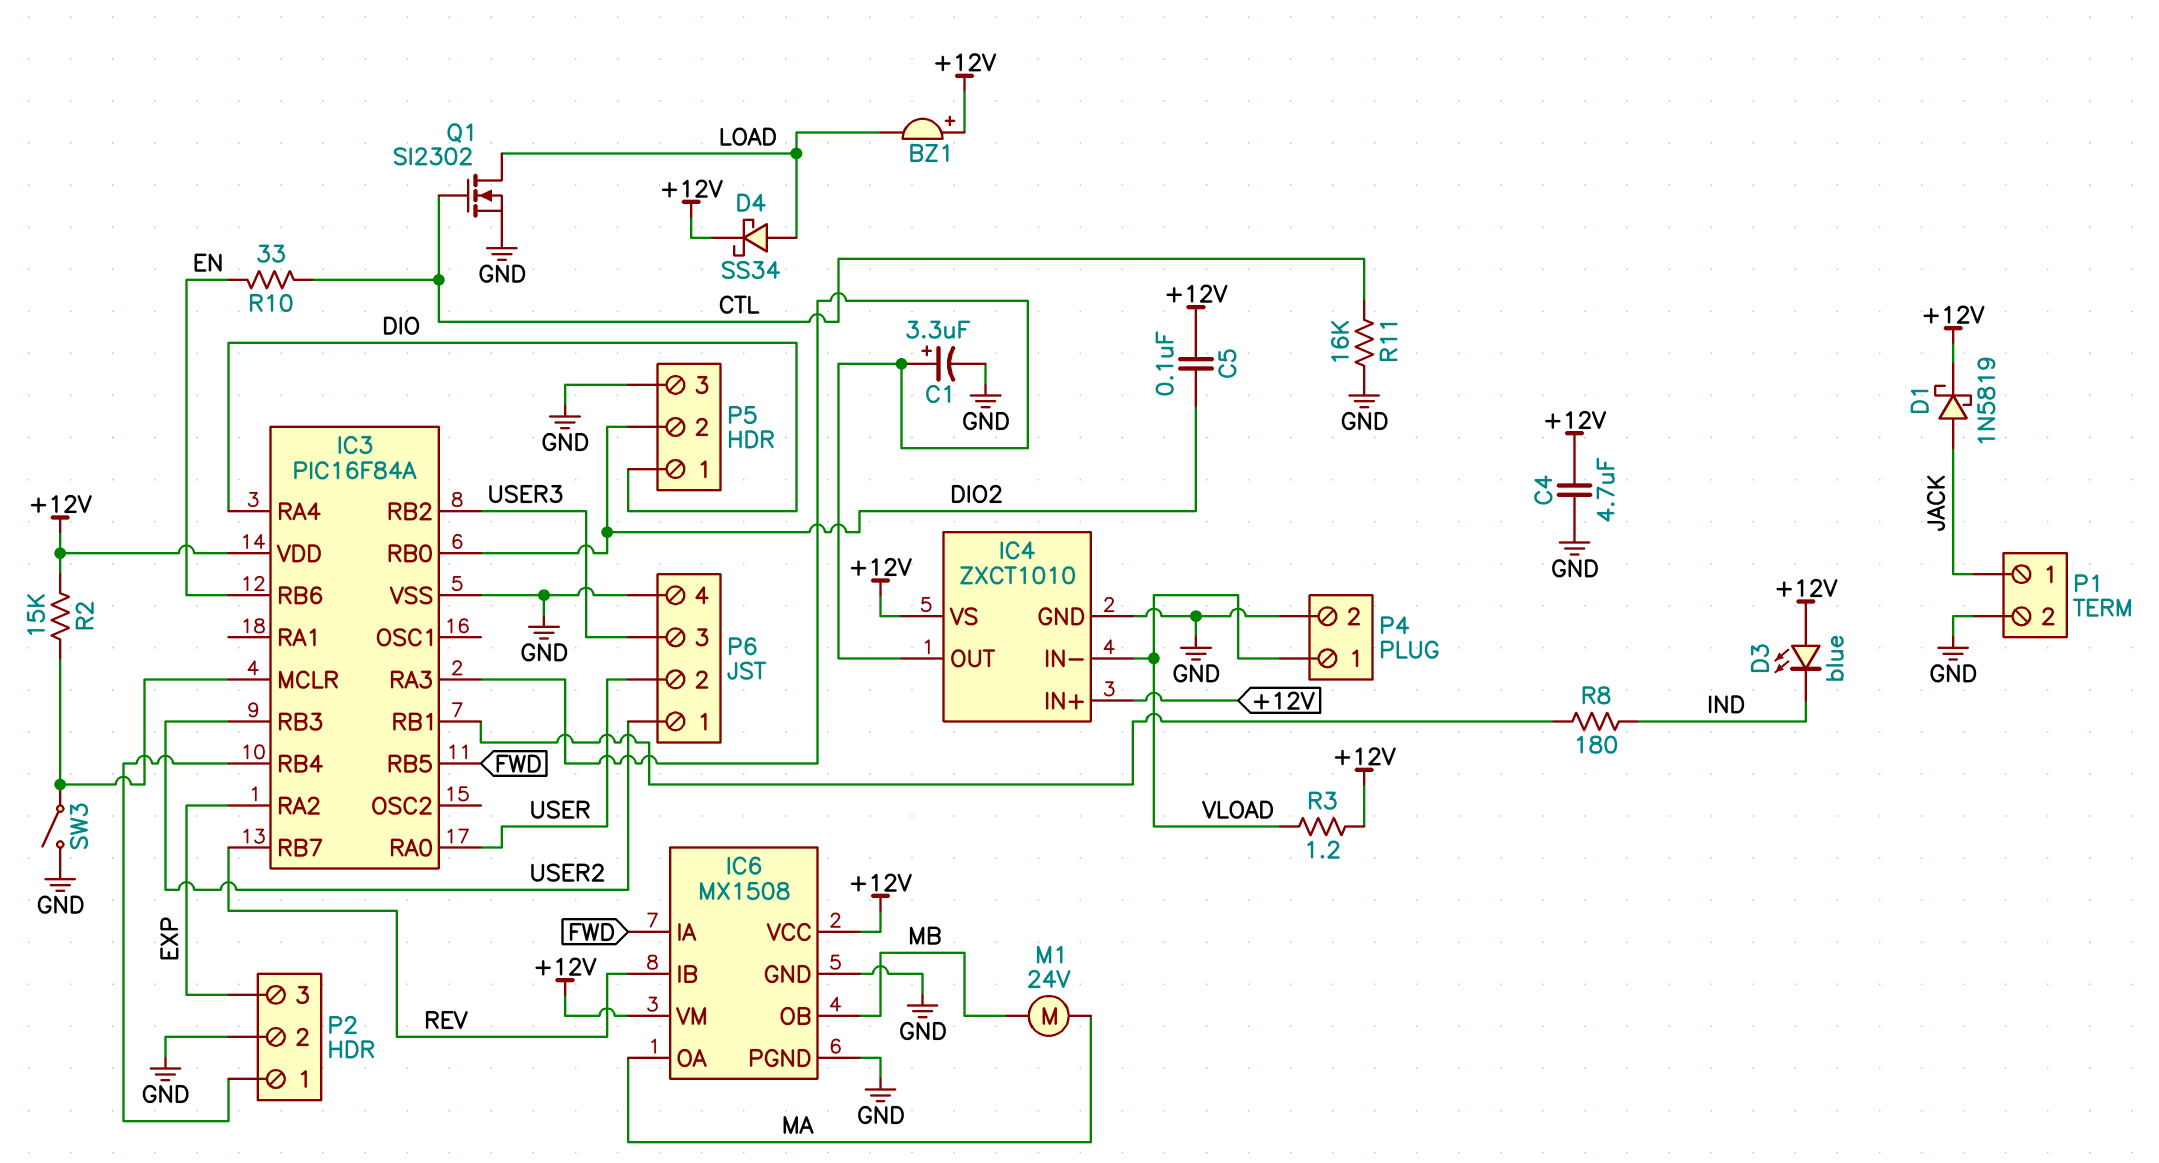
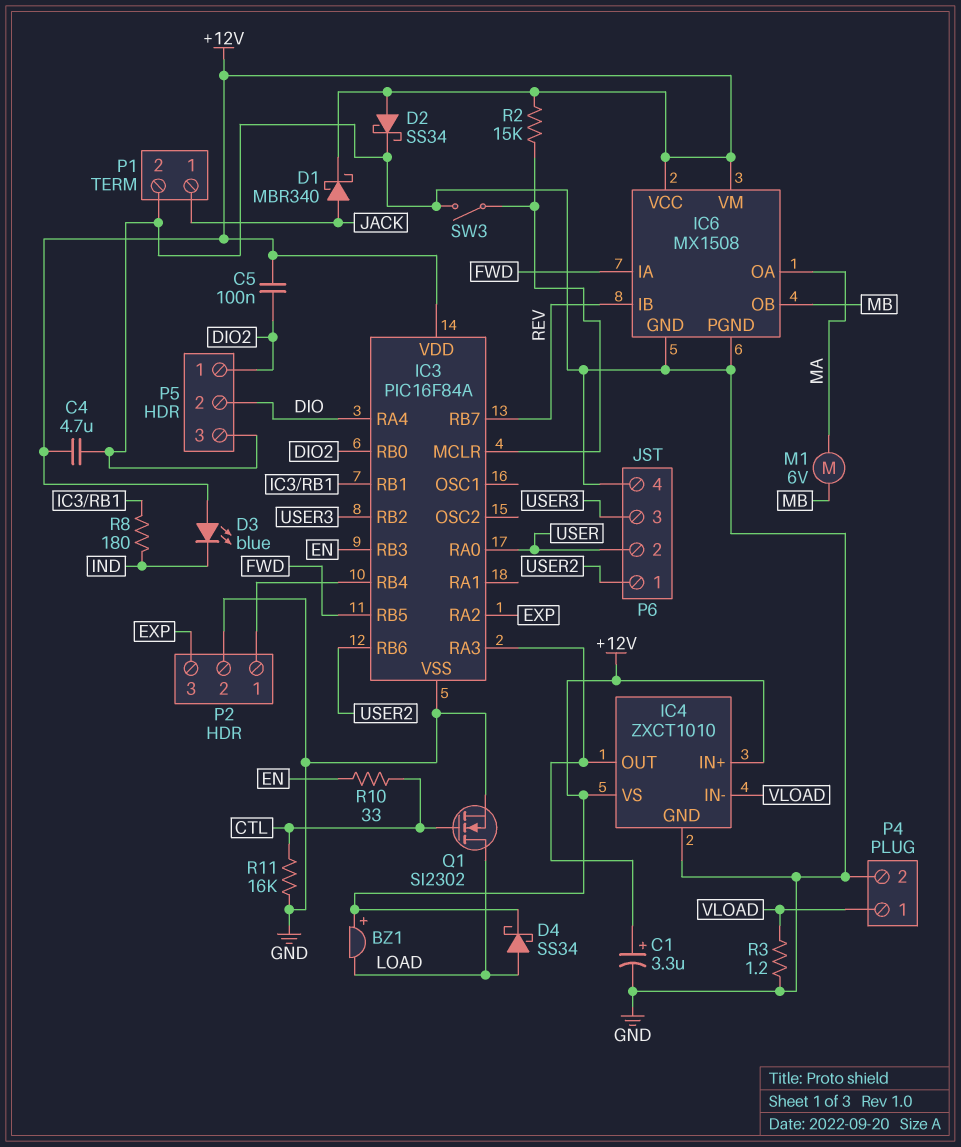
D1: schottky 1N5819 (A JACK, K +12V) -> schottky MBR340 (A JACK, K +12V)
D2: none -> schottky SS34 (A +12V, K GND)
IC3 pin RB3: USER2 -> EN
IC3 pin RB6: EN -> USER2
M1: motor 24V (MA, MB) -> motor 6V (MA, MB)
P5 pin 1: DIO -> DIO2
P5 pin 2: DIO2 -> DIO
R3: 1.2 (+12V, VLOAD) -> 1.2 (GND, VLOAD)

